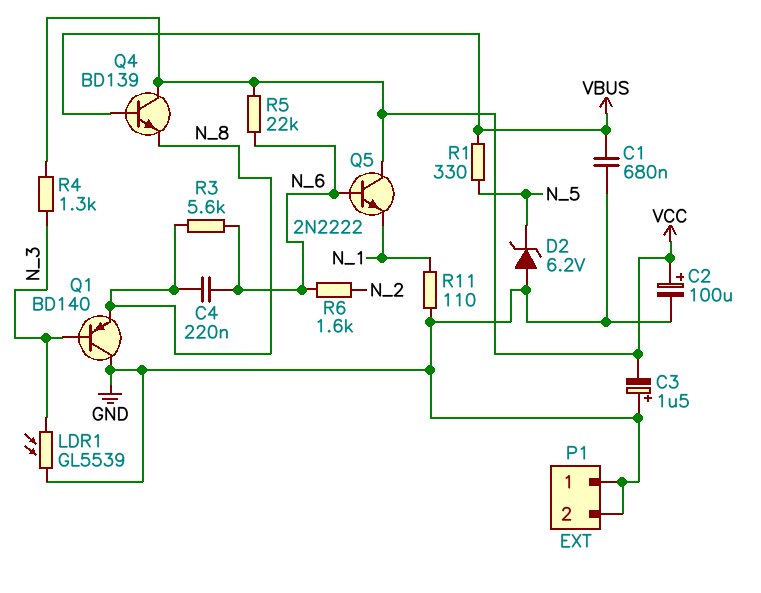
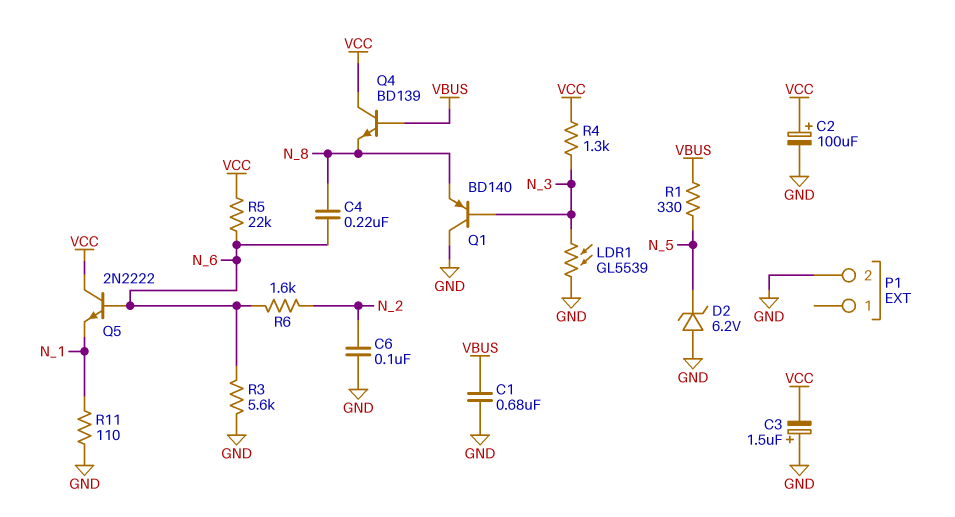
C6: none -> 100nF (GND, N_2)
P1 pin 1: GND -> none
R3: 5.6k (N_6, N_8) -> 5.6k (GND, N_6)

